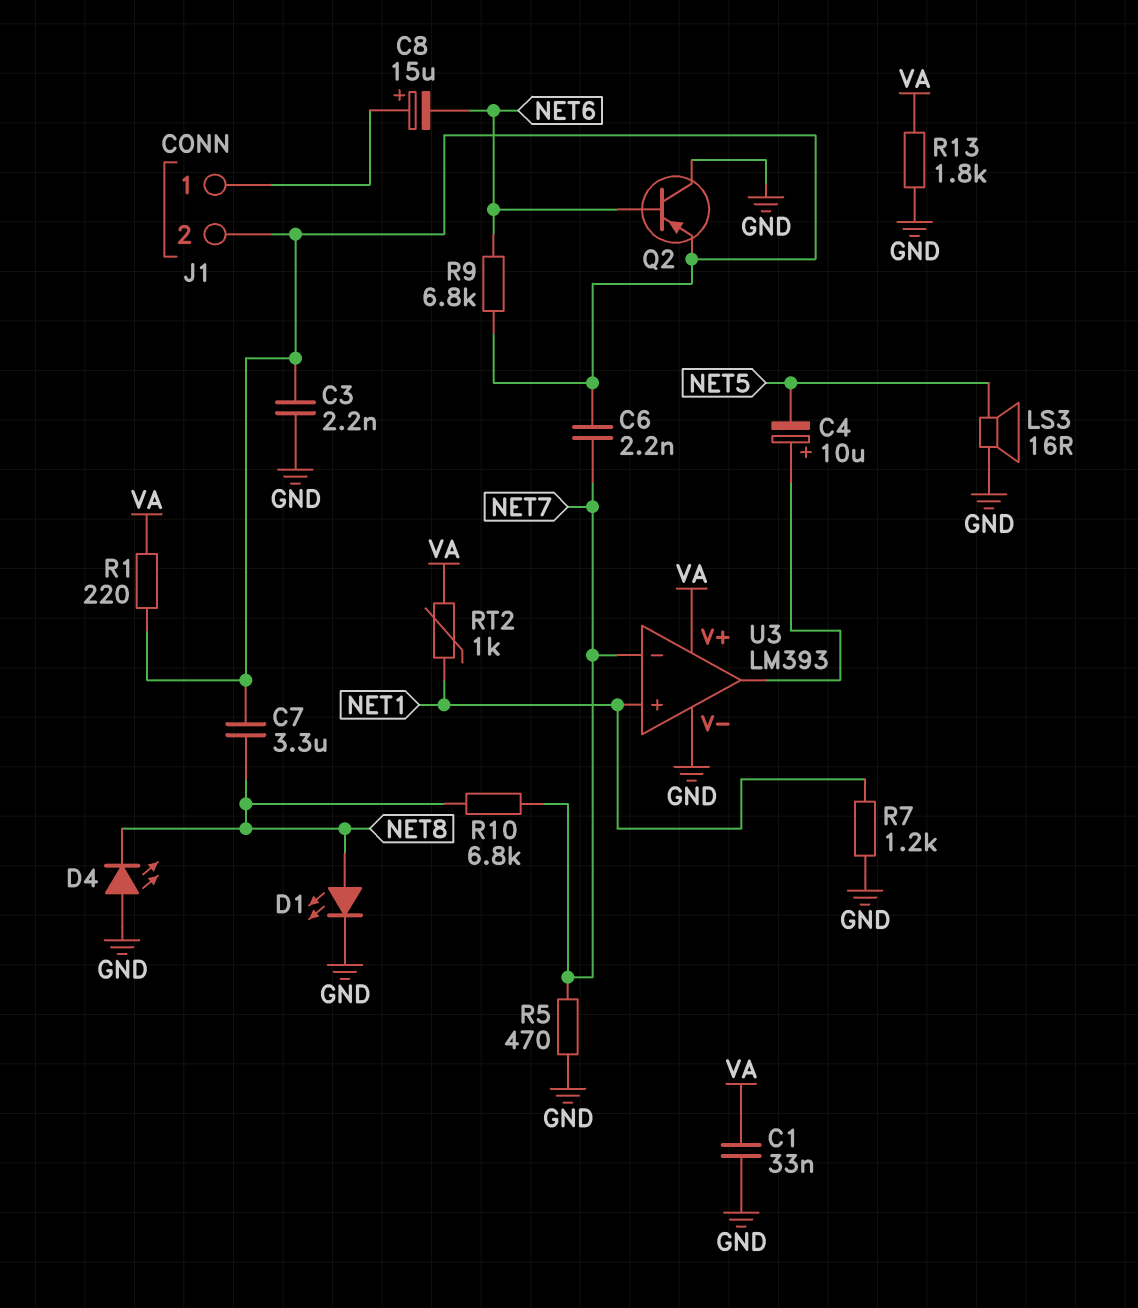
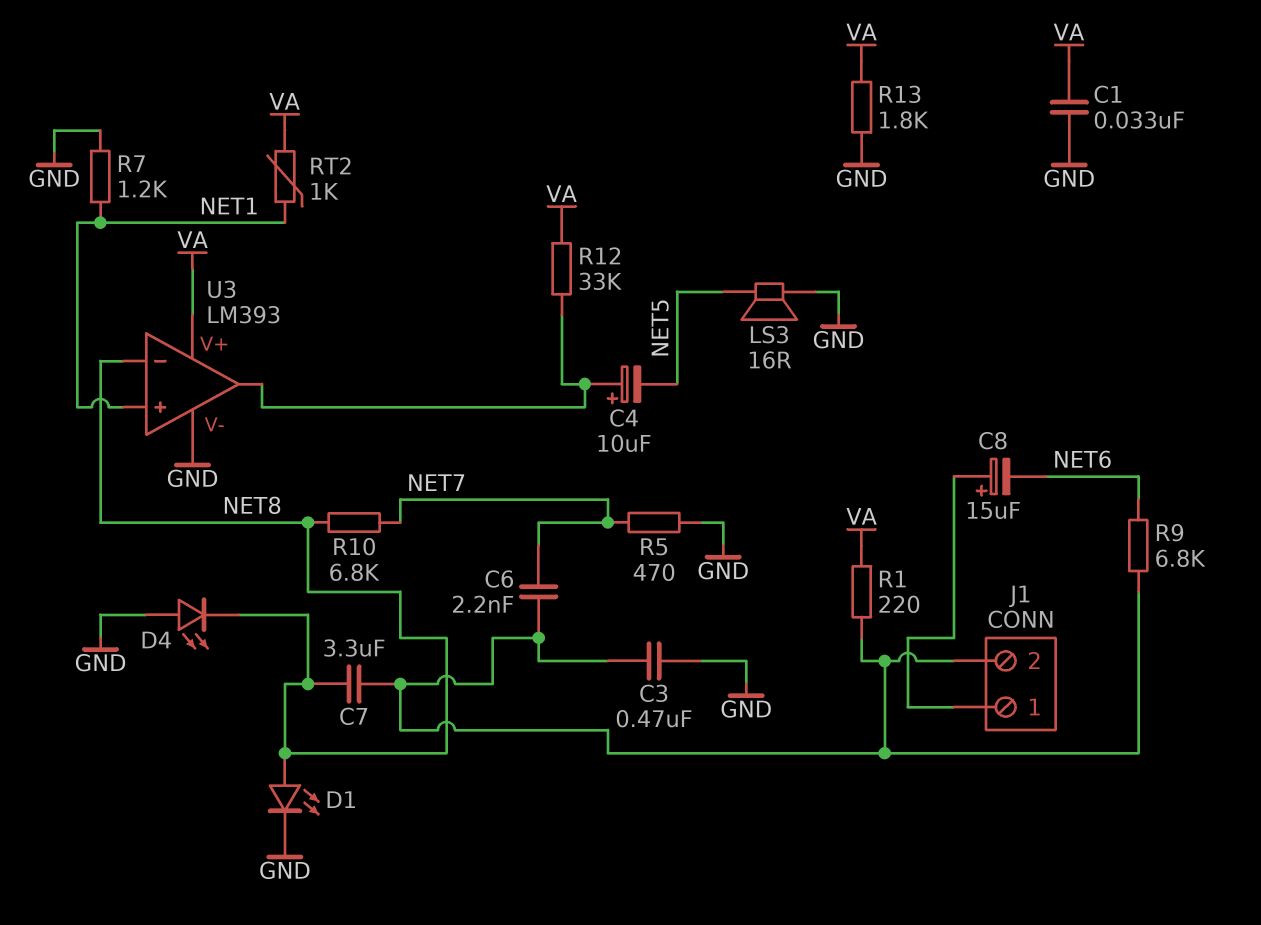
C3: 2.2nF (GND, J1/2) -> 470nF (GND, J1/2)
Q2: PNP (B NET6, C GND, E J1/2) -> none
R12: none -> 33k (U3/out, VA)
U3 pin in-: NET7 -> NET8

